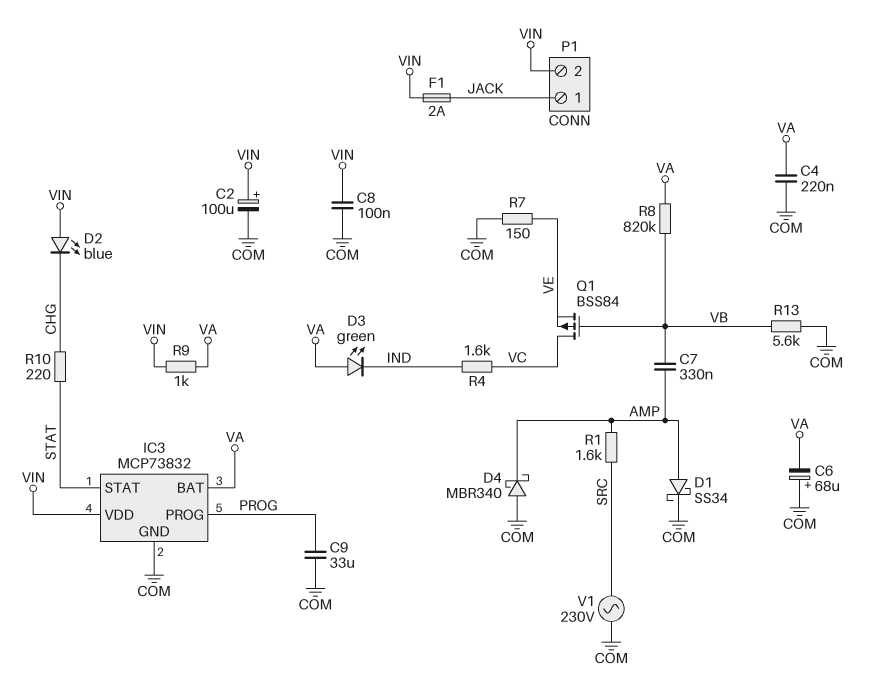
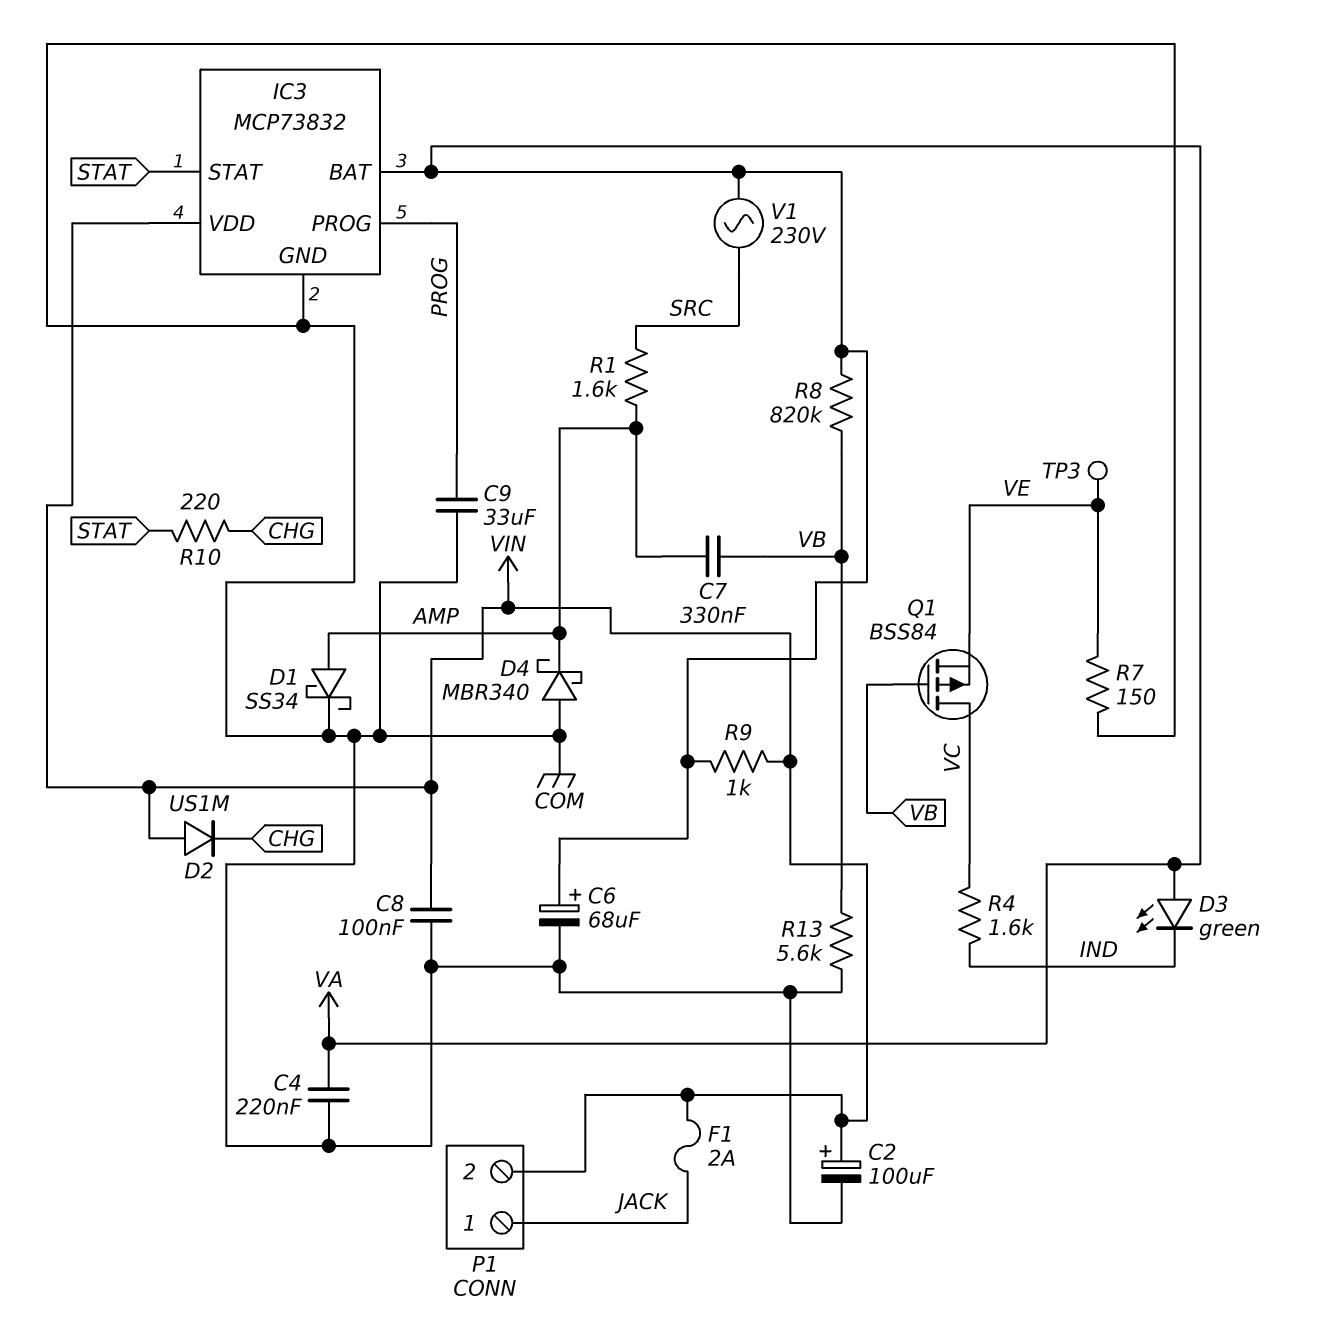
C6: 68uF (plus COM, minus VA) -> 68uF (plus VA, minus COM)
D2: LED blue (A VIN, K CHG) -> diode US1M (A VIN, K CHG)
TP3: none -> test point (VE)
V1: AC 230V (COM, SRC) -> AC 230V (SRC, VA)

